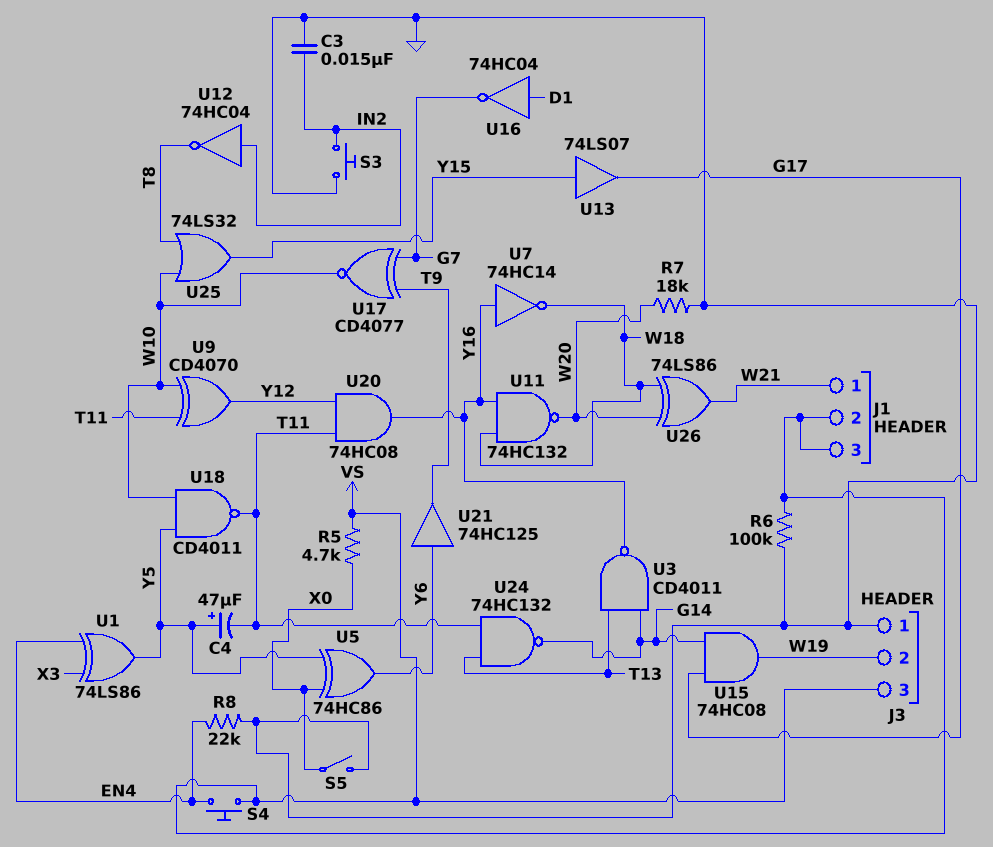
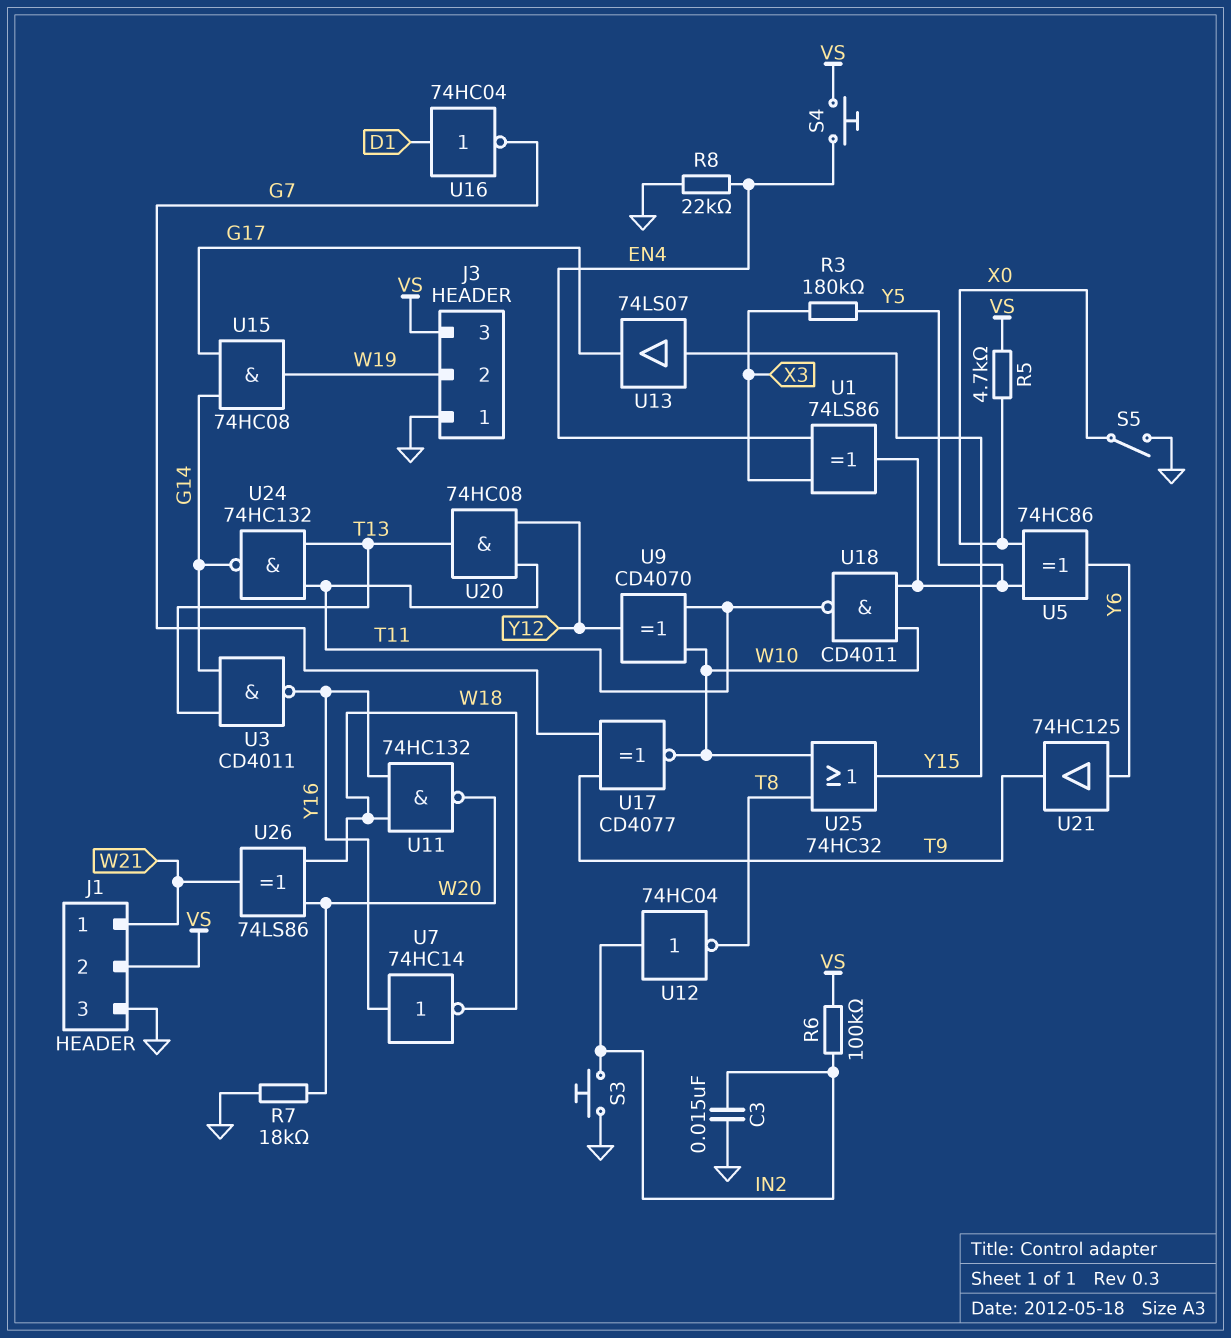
C4: 47uF (plus Y5, minus T11) -> none
J1 pin 3: VS -> GND
R3: none -> 180k (X3, Y5)
R6: 100k (GND, VS) -> 100k (IN2, VS)
U20: AND 74HC08 (in T11, in Y12, out Y16) -> AND 74HC08 (in T11, in Y12, out T13)
U25: OR 74LS32 (in T8, in W10, out Y15) -> OR 74HC32 (in T8, in W10, out Y15)

